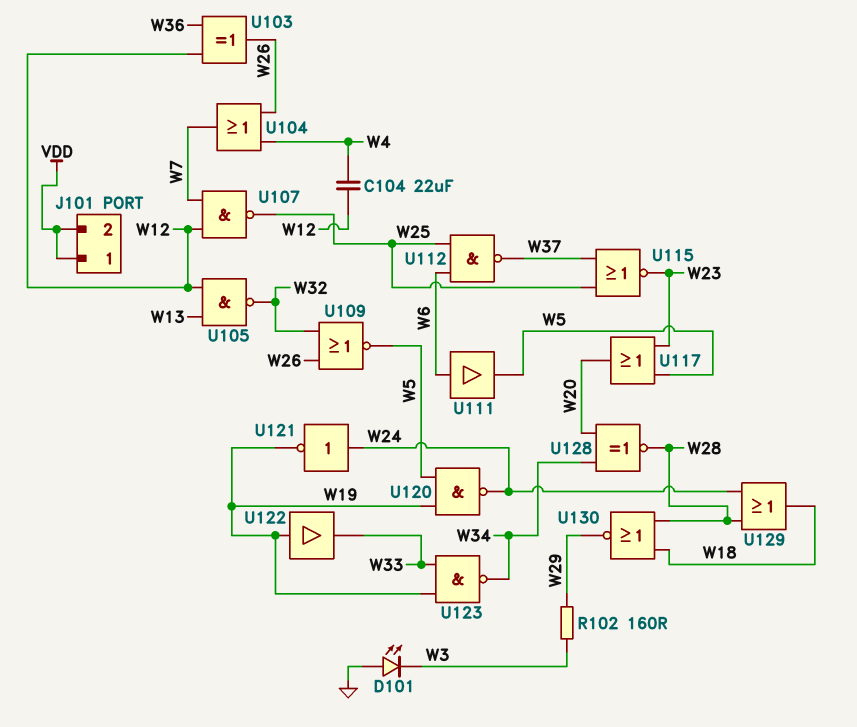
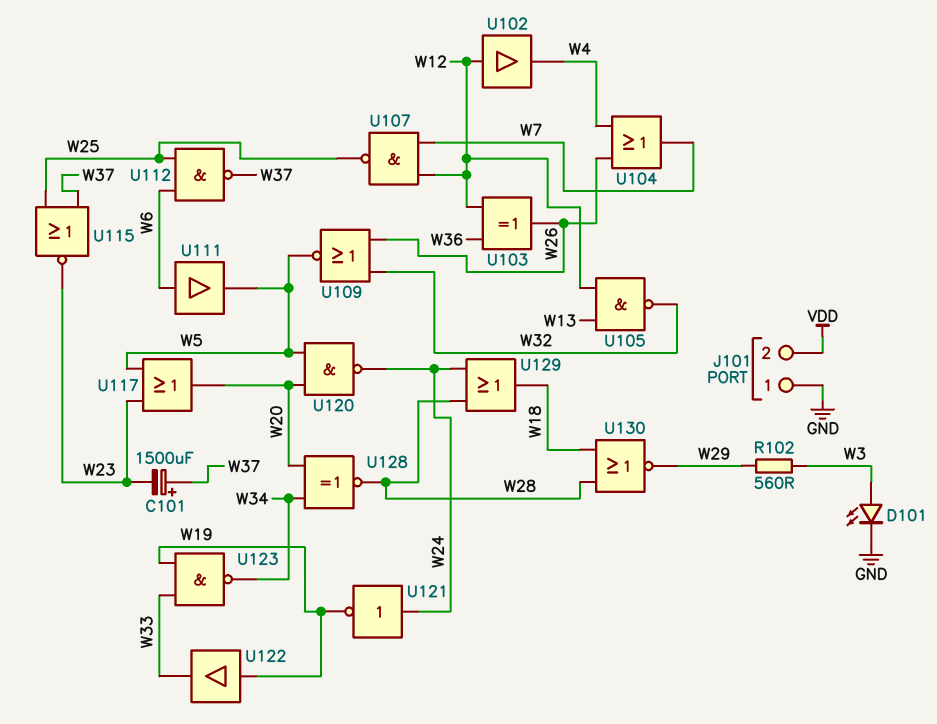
C101: none -> 1500uF (plus W37, minus W23)
C104: 22uF (W4, W12) -> none
D101: LED (A GND, K W3) -> LED (A W3, K GND)
J101 pin 1: VDD -> GND
R102: 160 (W3, W29) -> 560 (W3, W29)
U102: none -> buffer (in W12, out W4)
U120: NAND (in W5, in W19, out W24) -> NAND (in W5, in W20, out W24)

